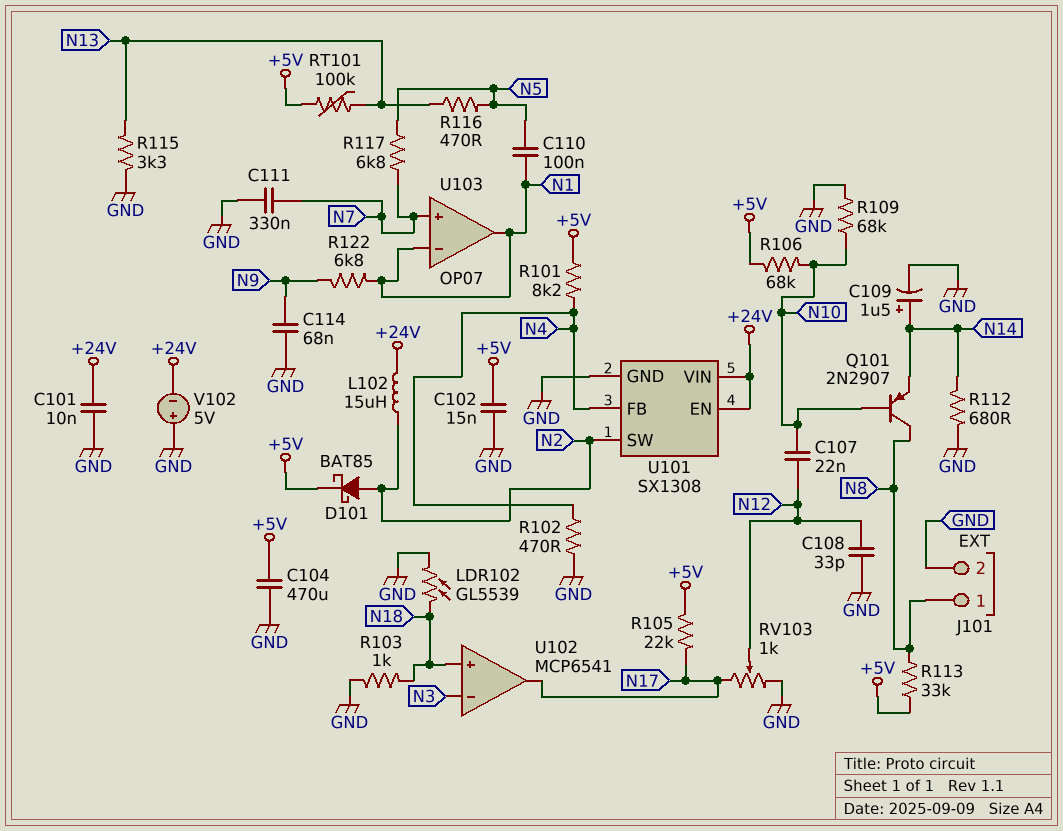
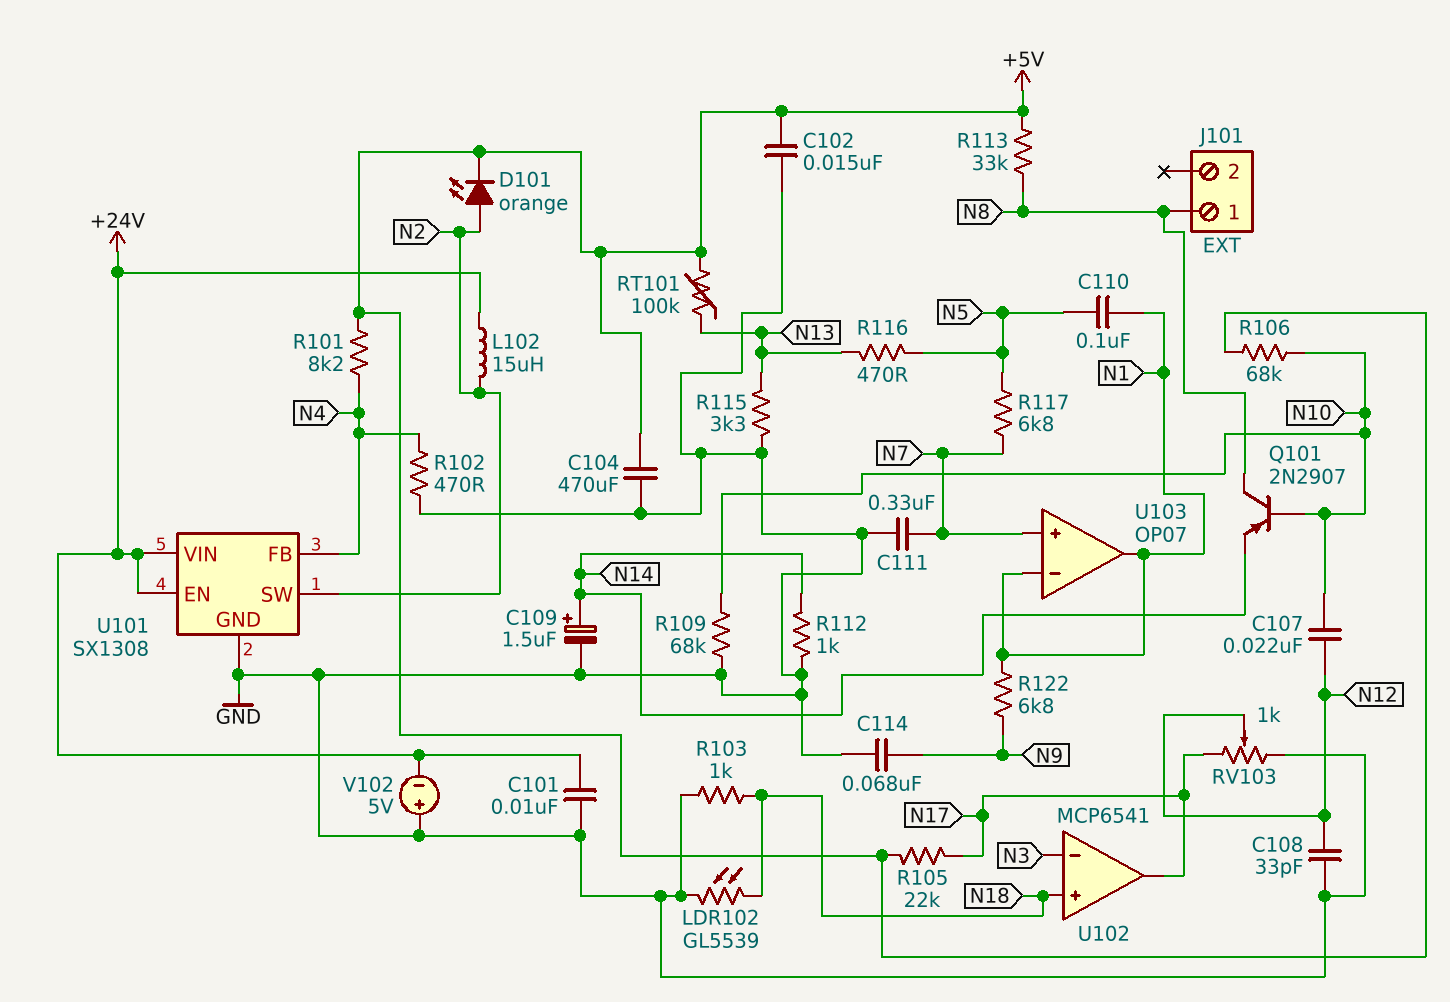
D101: schottky BAT85 (A N2, K +5V) -> LED orange (A N2, K +5V)
J101 pin 2: GND -> none
R112: 680 (GND, N14) -> 1k (GND, N14)

